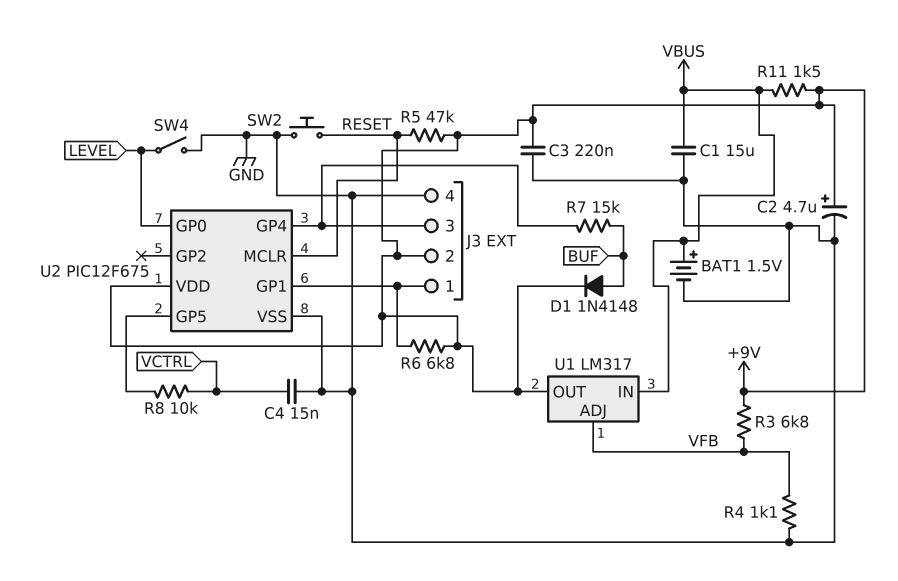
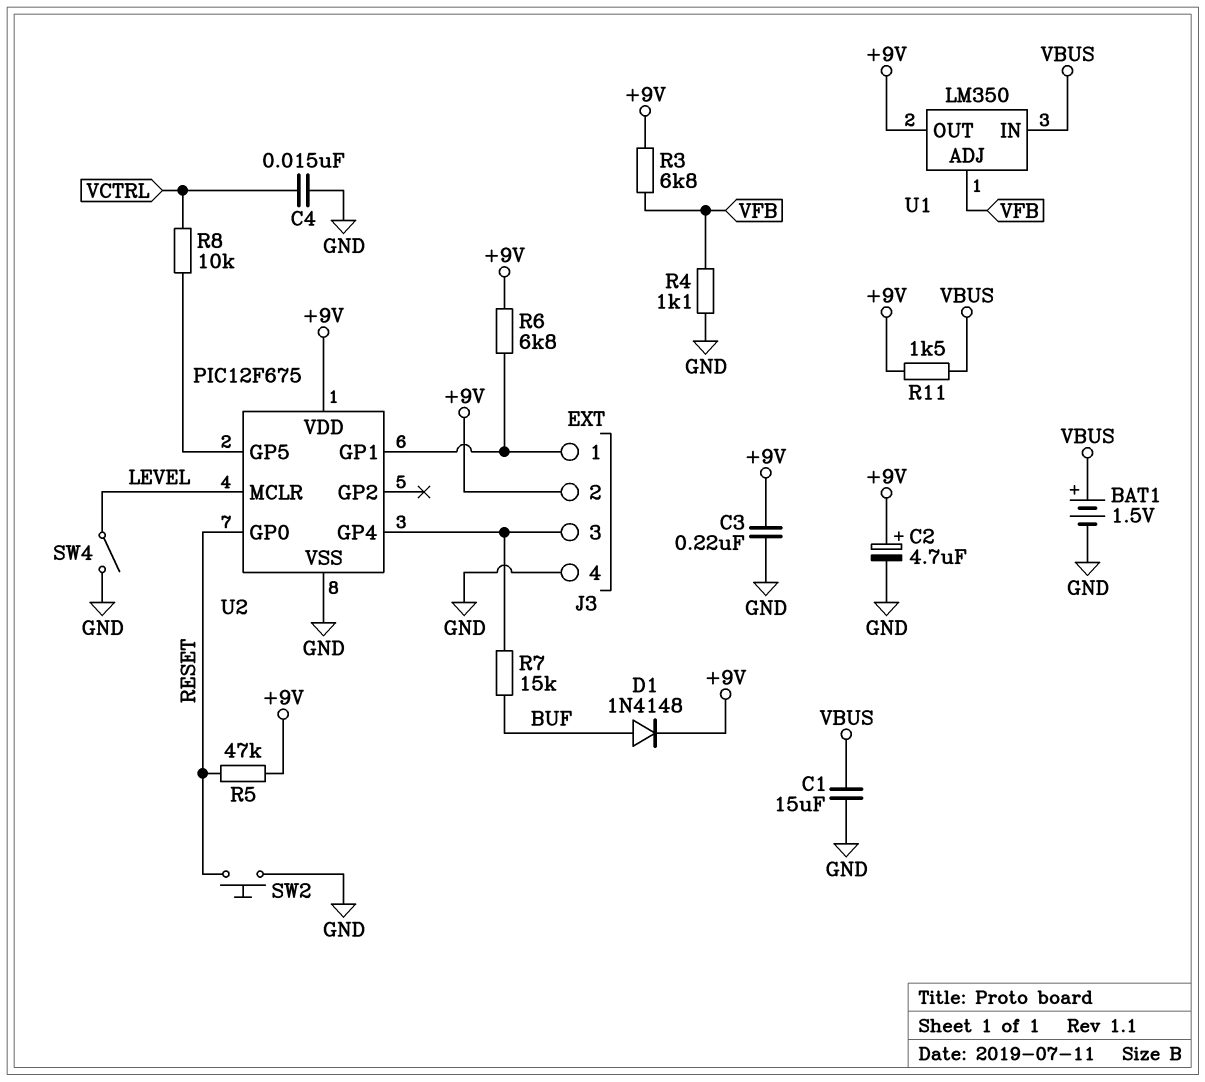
U1: LM317 -> LM350
U2 pin GP0: LEVEL -> RESET
U2 pin MCLR: RESET -> LEVEL

